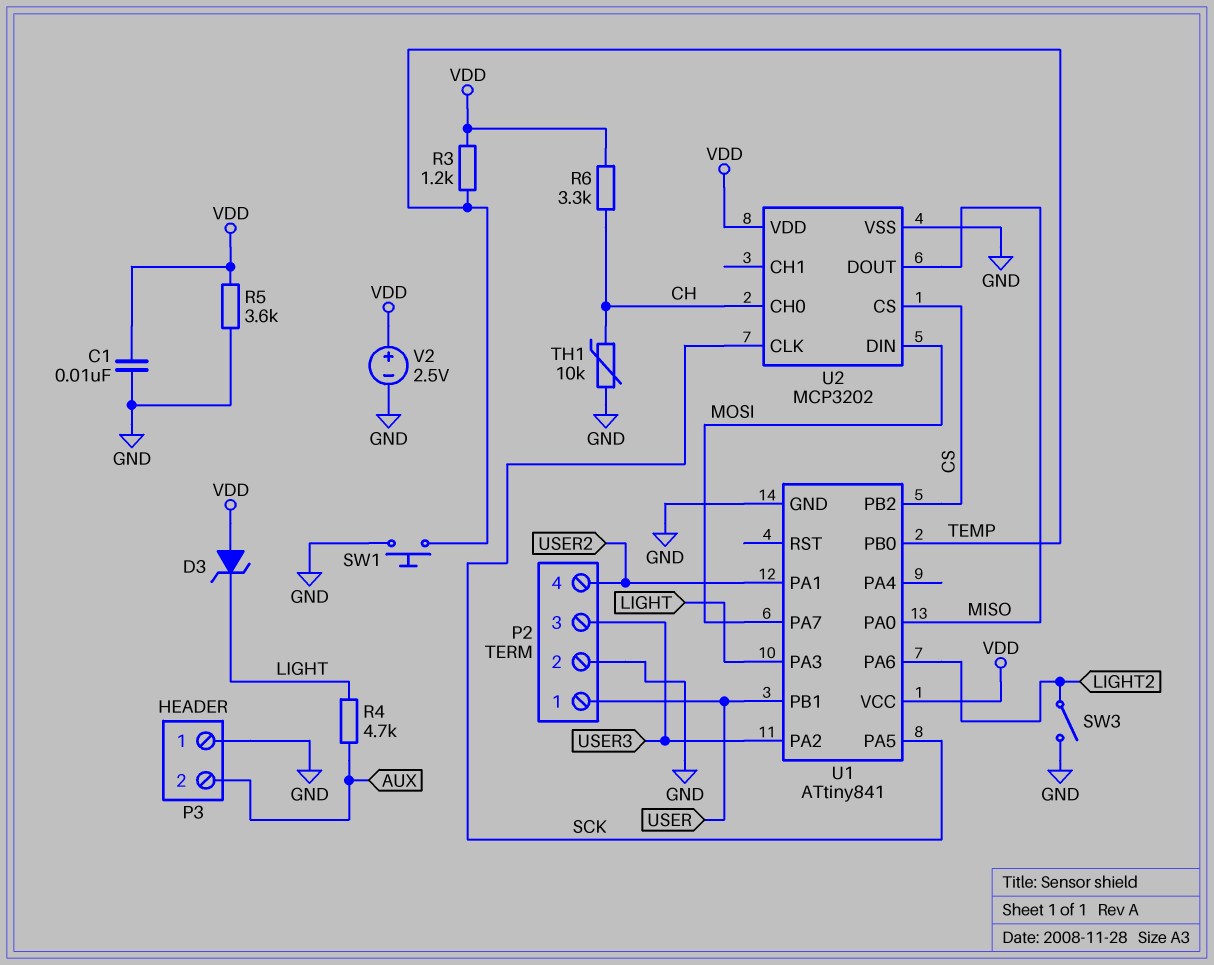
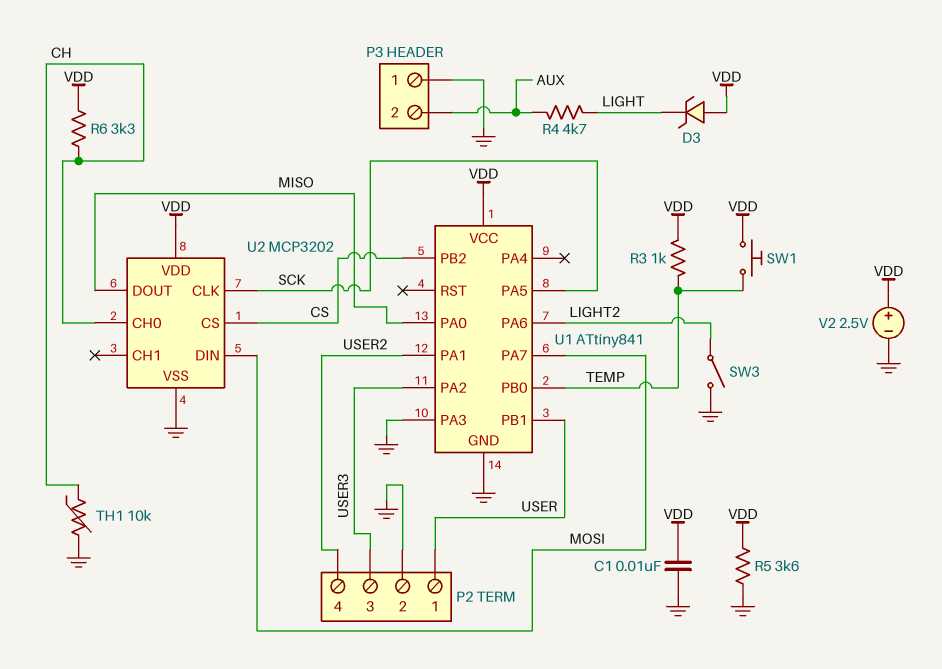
R3: 1.2k (TEMP, VDD) -> 1k (TEMP, VDD)
SW1: button (GND, TEMP) -> button (TEMP, VDD)
U1 pin PA3: LIGHT -> GND

